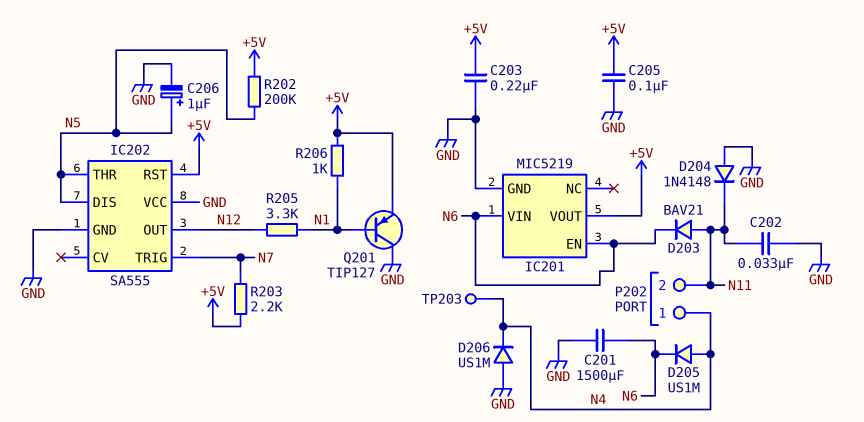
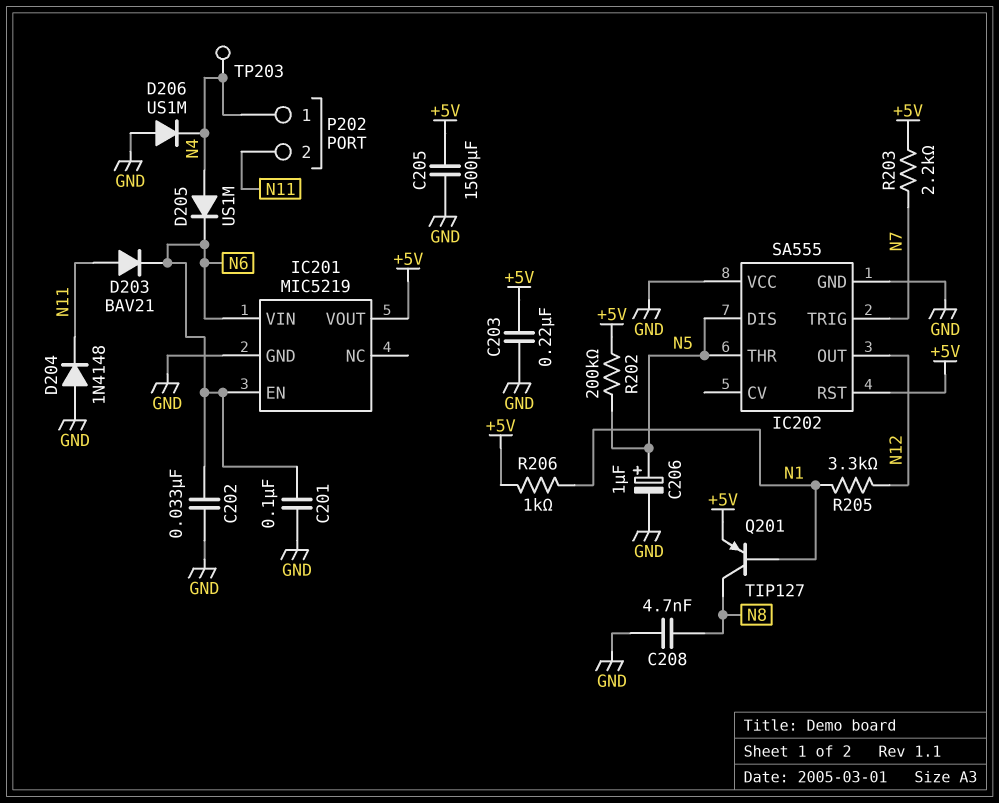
C201: 1500uF (GND, N6) -> 100nF (GND, N6)
C202: 33nF (GND, N11) -> 33nF (GND, N6)
C205: 100nF (+5V, GND) -> 1500uF (+5V, GND)
C208: none -> 4.7nF (GND, N8)
Q201: PNP TIP127 (B N1, C GND, E +5V) -> PNP TIP127 (B N1, C N8, E +5V)

